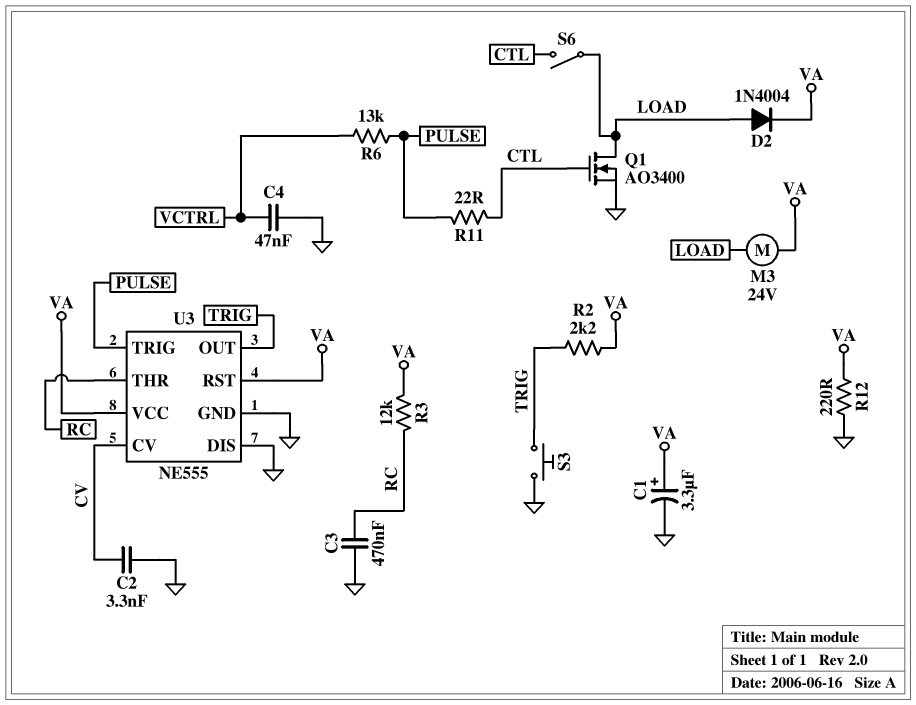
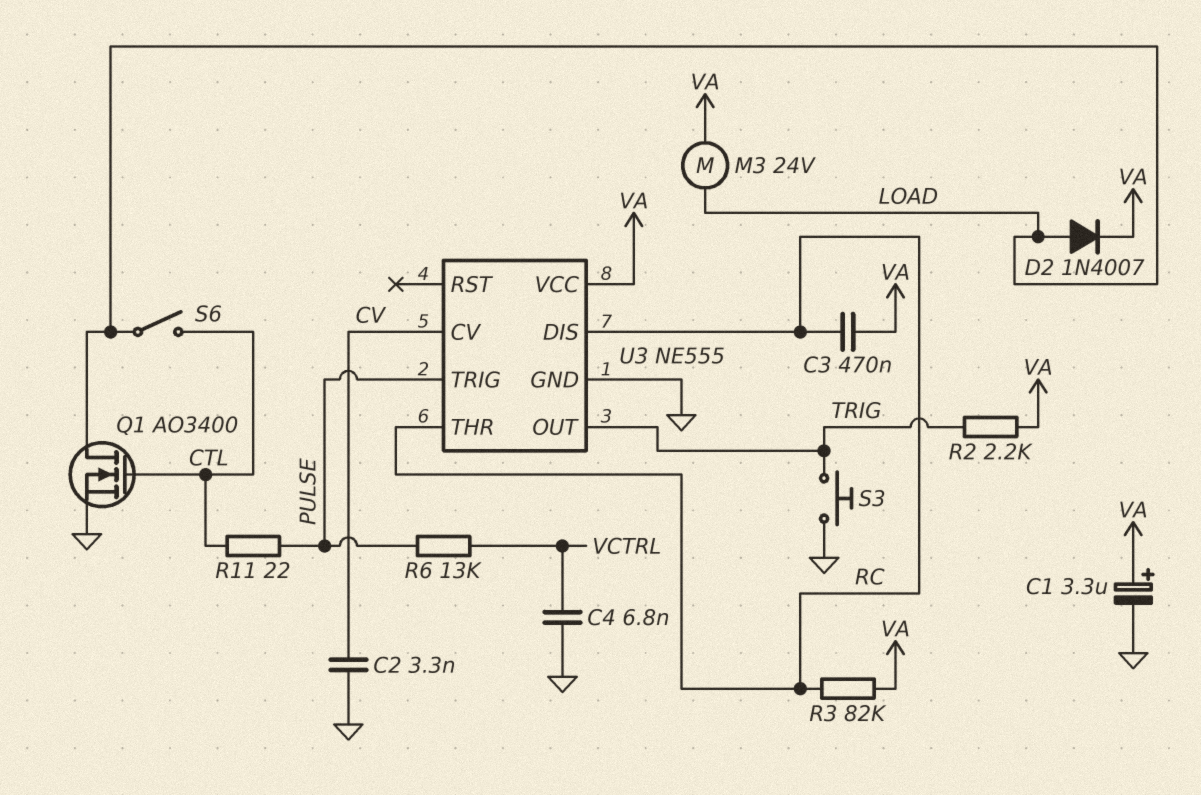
C3: 470nF (GND, RC) -> 470nF (RC, VA)
C4: 47nF (GND, VCTRL) -> 6.8nF (GND, VCTRL)
D2: diode 1N4004 (A LOAD, K VA) -> diode 1N4007 (A LOAD, K VA)
R3: 12k (RC, VA) -> 82k (RC, VA)
R12: 220 (GND, VA) -> none
U3 pin DIS: GND -> RC
U3 pin RST: VA -> none

